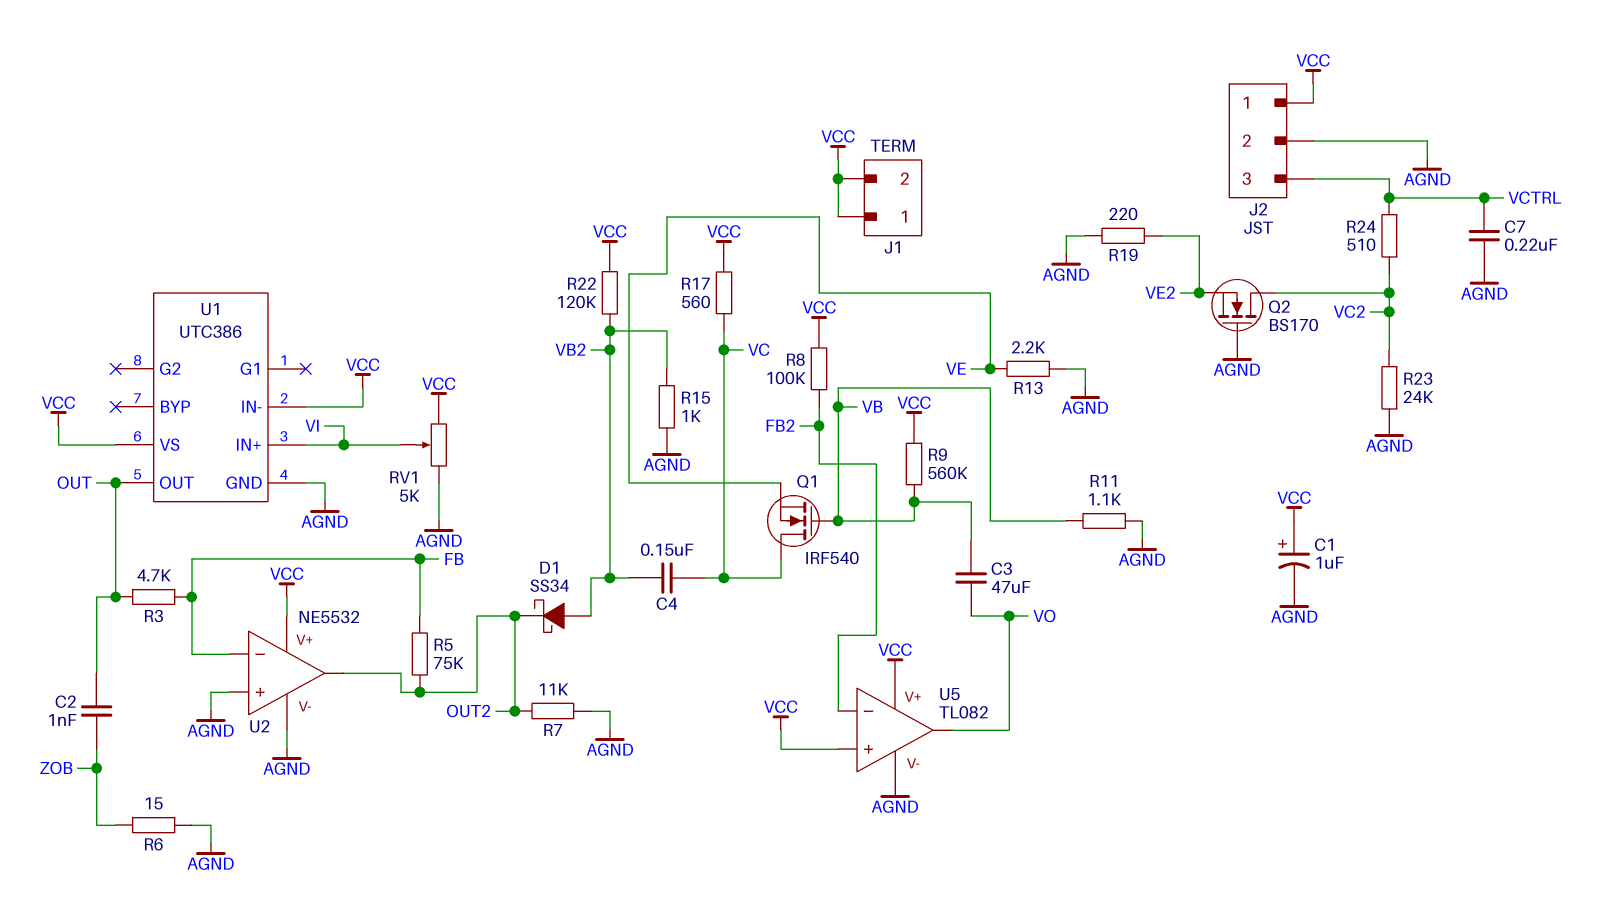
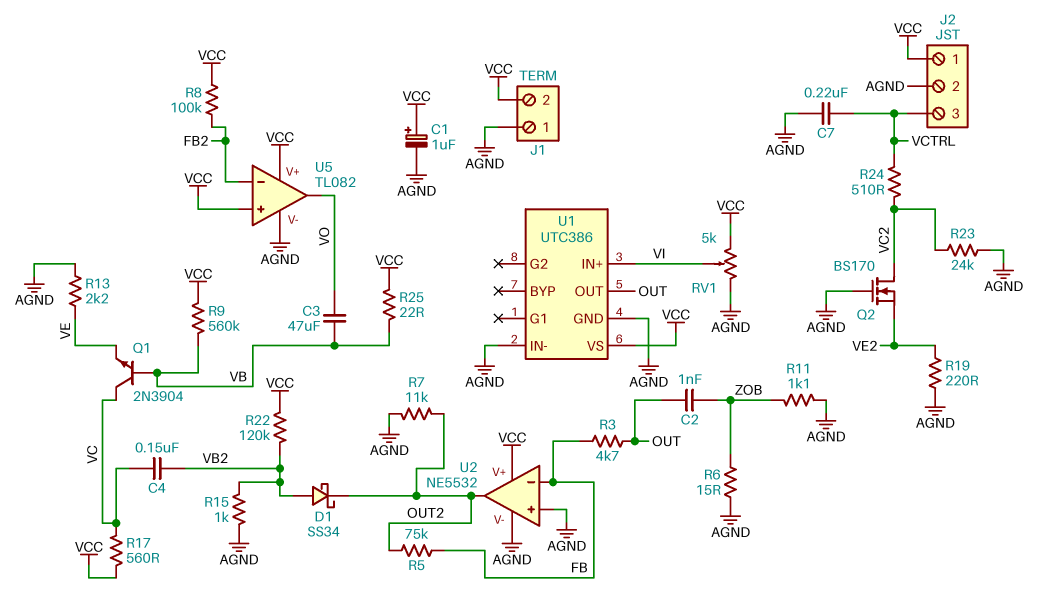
J1 pin 1: VCC -> AGND
Q1: NMOS IRF540 (G VB, D VC, S VE) -> NPN 2N3904 (B VB, C VC, E VE)
R11: 1.1k (AGND, VB) -> 1.1k (AGND, ZOB)
R25: none -> 22 (VB, VCC)
U1 pin IN-: VCC -> AGND

